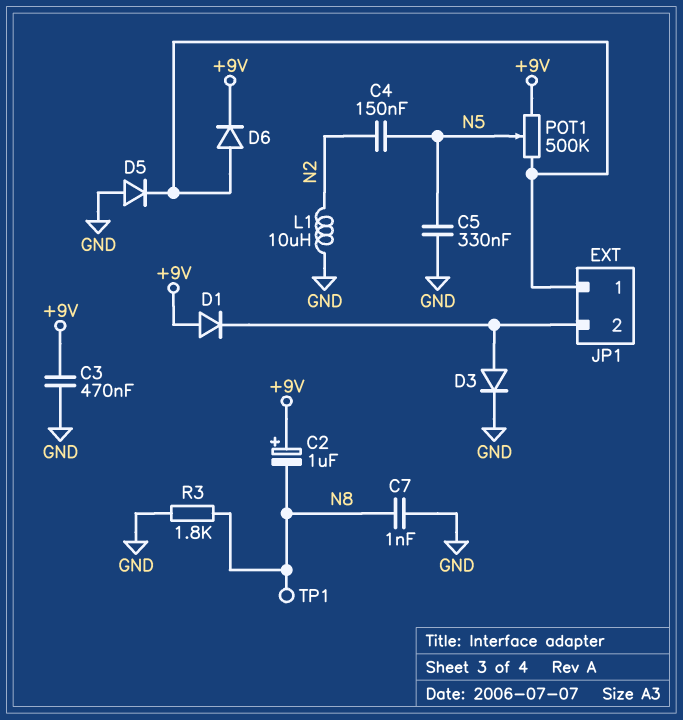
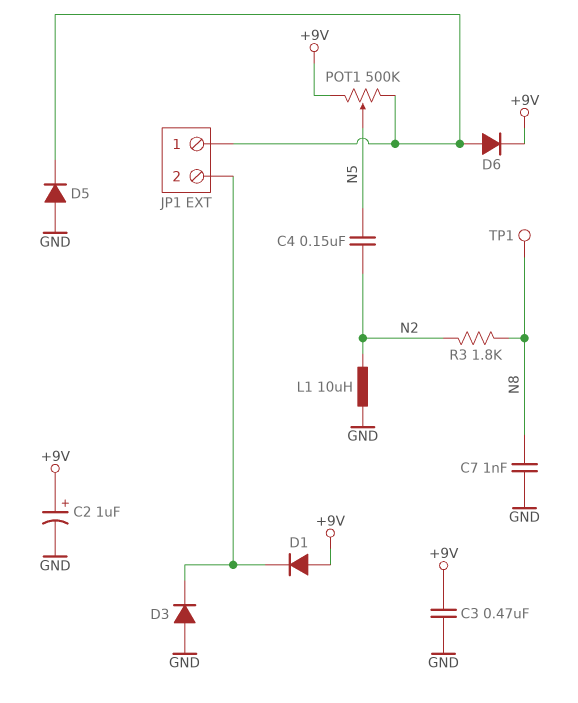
C2: 1uF (plus +9V, minus N8) -> 1uF (plus +9V, minus GND)
C5: 330nF (GND, N5) -> none
D3: diode (A JP1/2, K GND) -> diode (A GND, K JP1/2)
R3: 1.8k (GND, N8) -> 1.8k (N2, N8)

